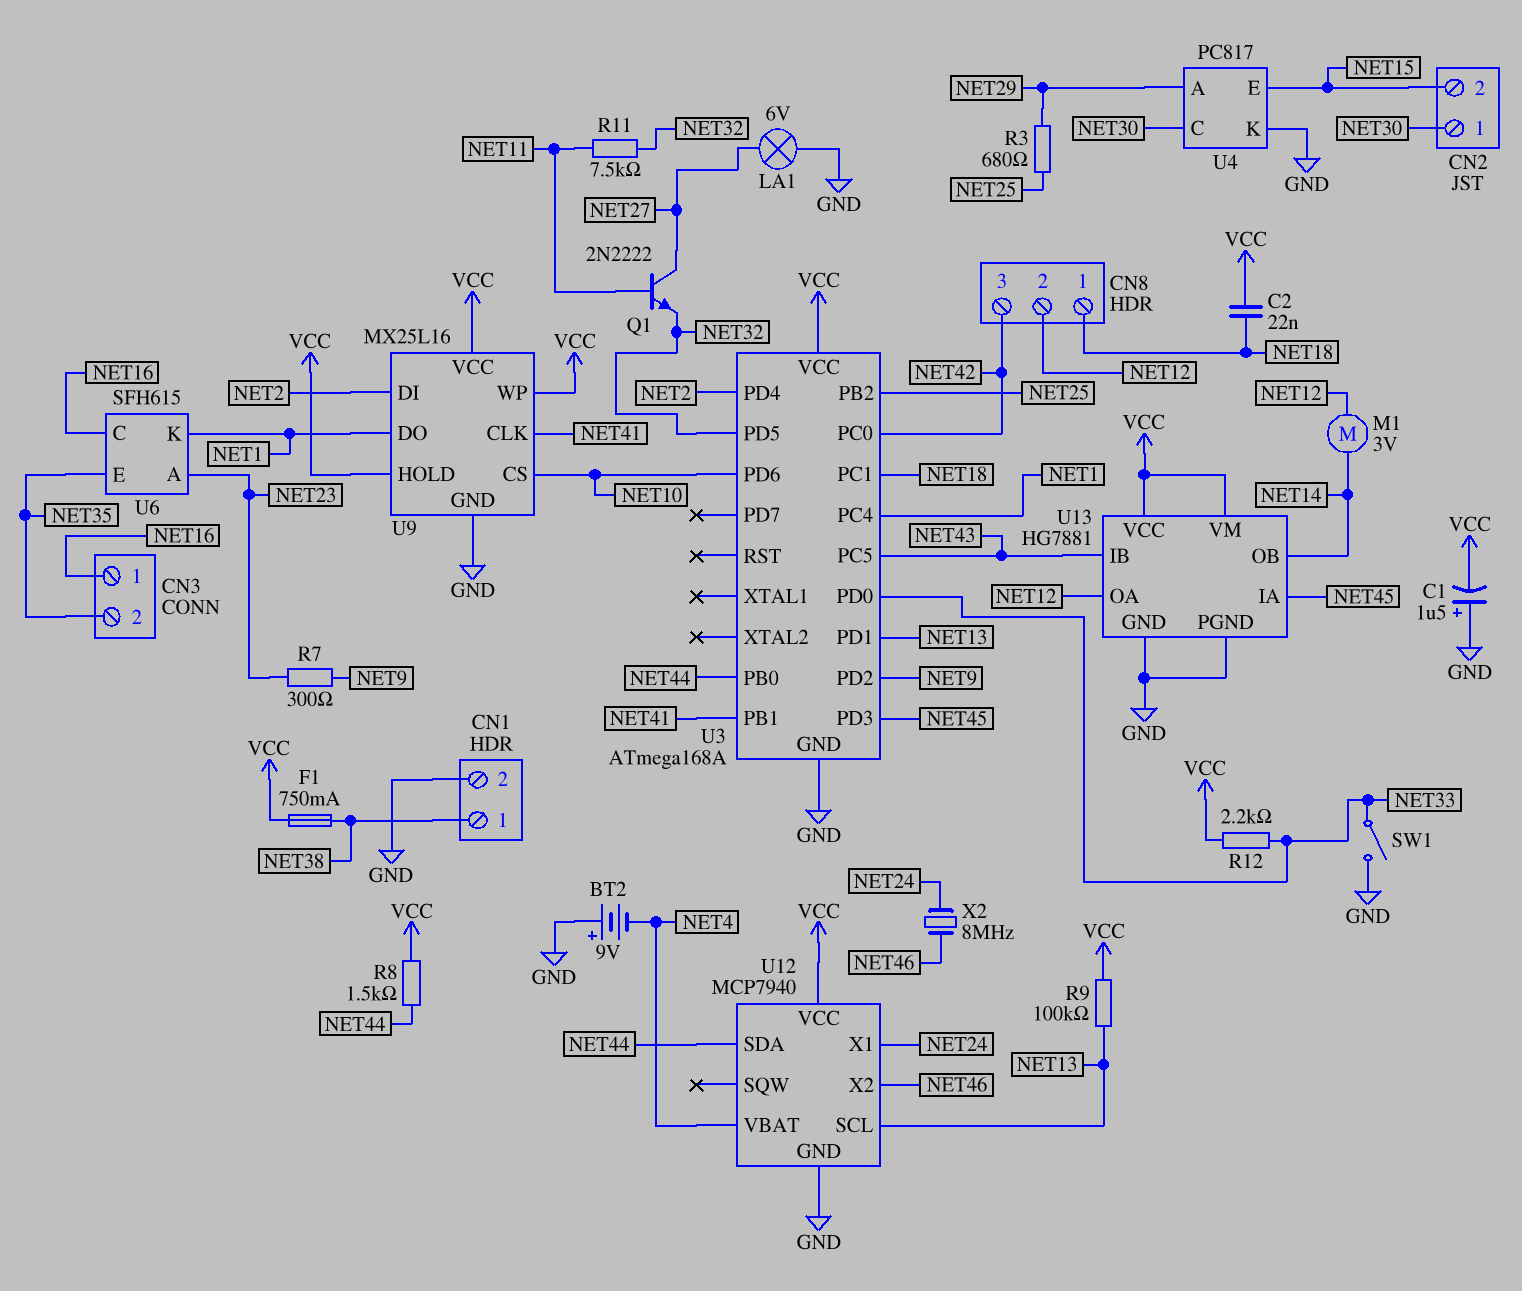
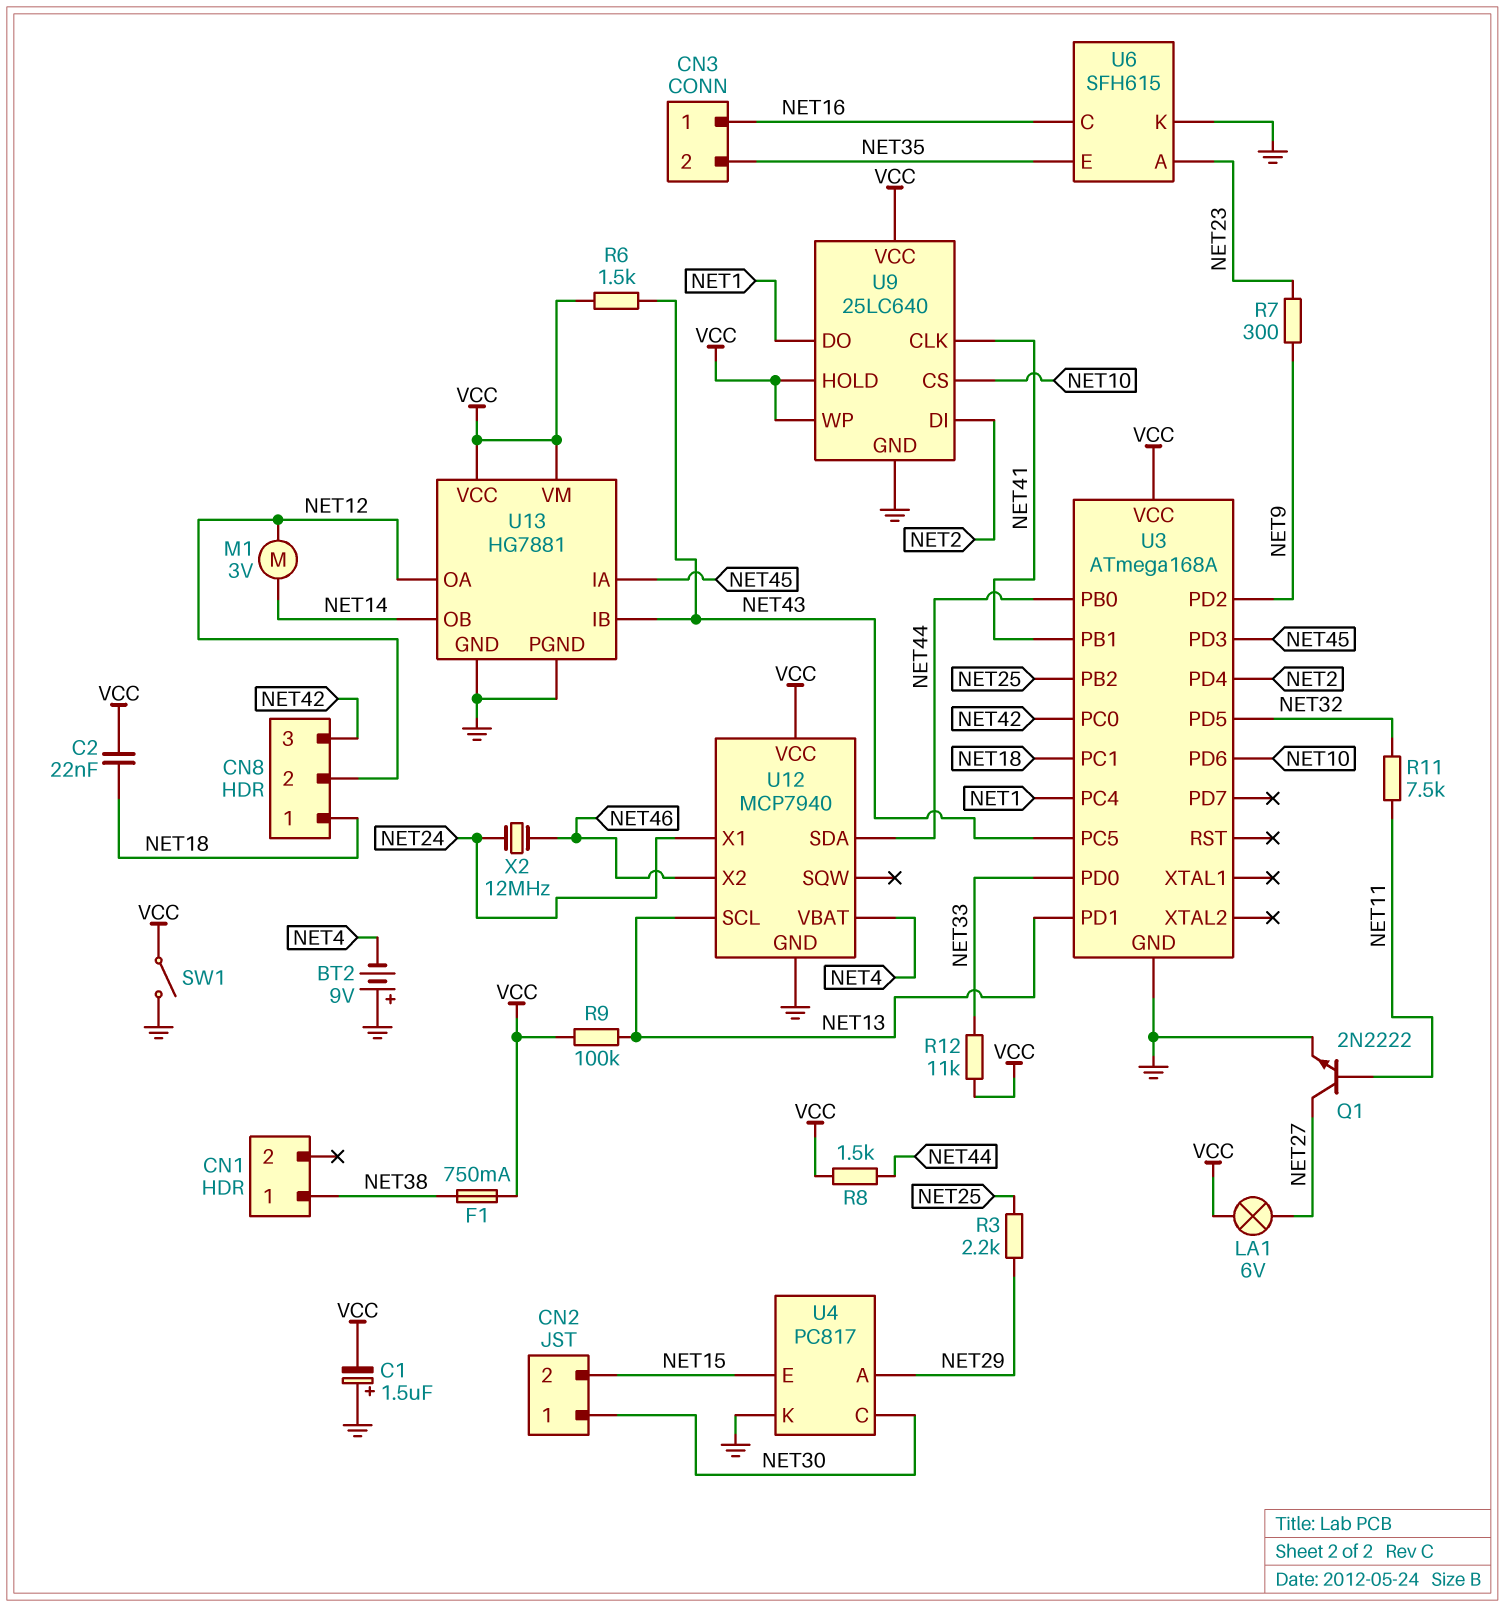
CN1 pin 2: GND -> none
LA1: lamp 6V (GND, NET27) -> lamp 6V (NET27, VCC)
Q1: NPN 2N2222 (B NET11, C NET27, E NET32) -> NPN 2N2222 (B NET11, C NET27, E GND)
R3: 680 (NET25, NET29) -> 2.2k (NET25, NET29)
R6: none -> 1.5k (NET43, VCC)
R12: 2.2k (NET33, VCC) -> 11k (NET33, VCC)
SW1: switch (GND, NET33) -> switch (GND, VCC)
U6 pin K: NET1 -> GND
U9: MX25L16 -> 25LC640
X2: 8MHz (NET24, NET46) -> 12MHz (NET24, NET46)

